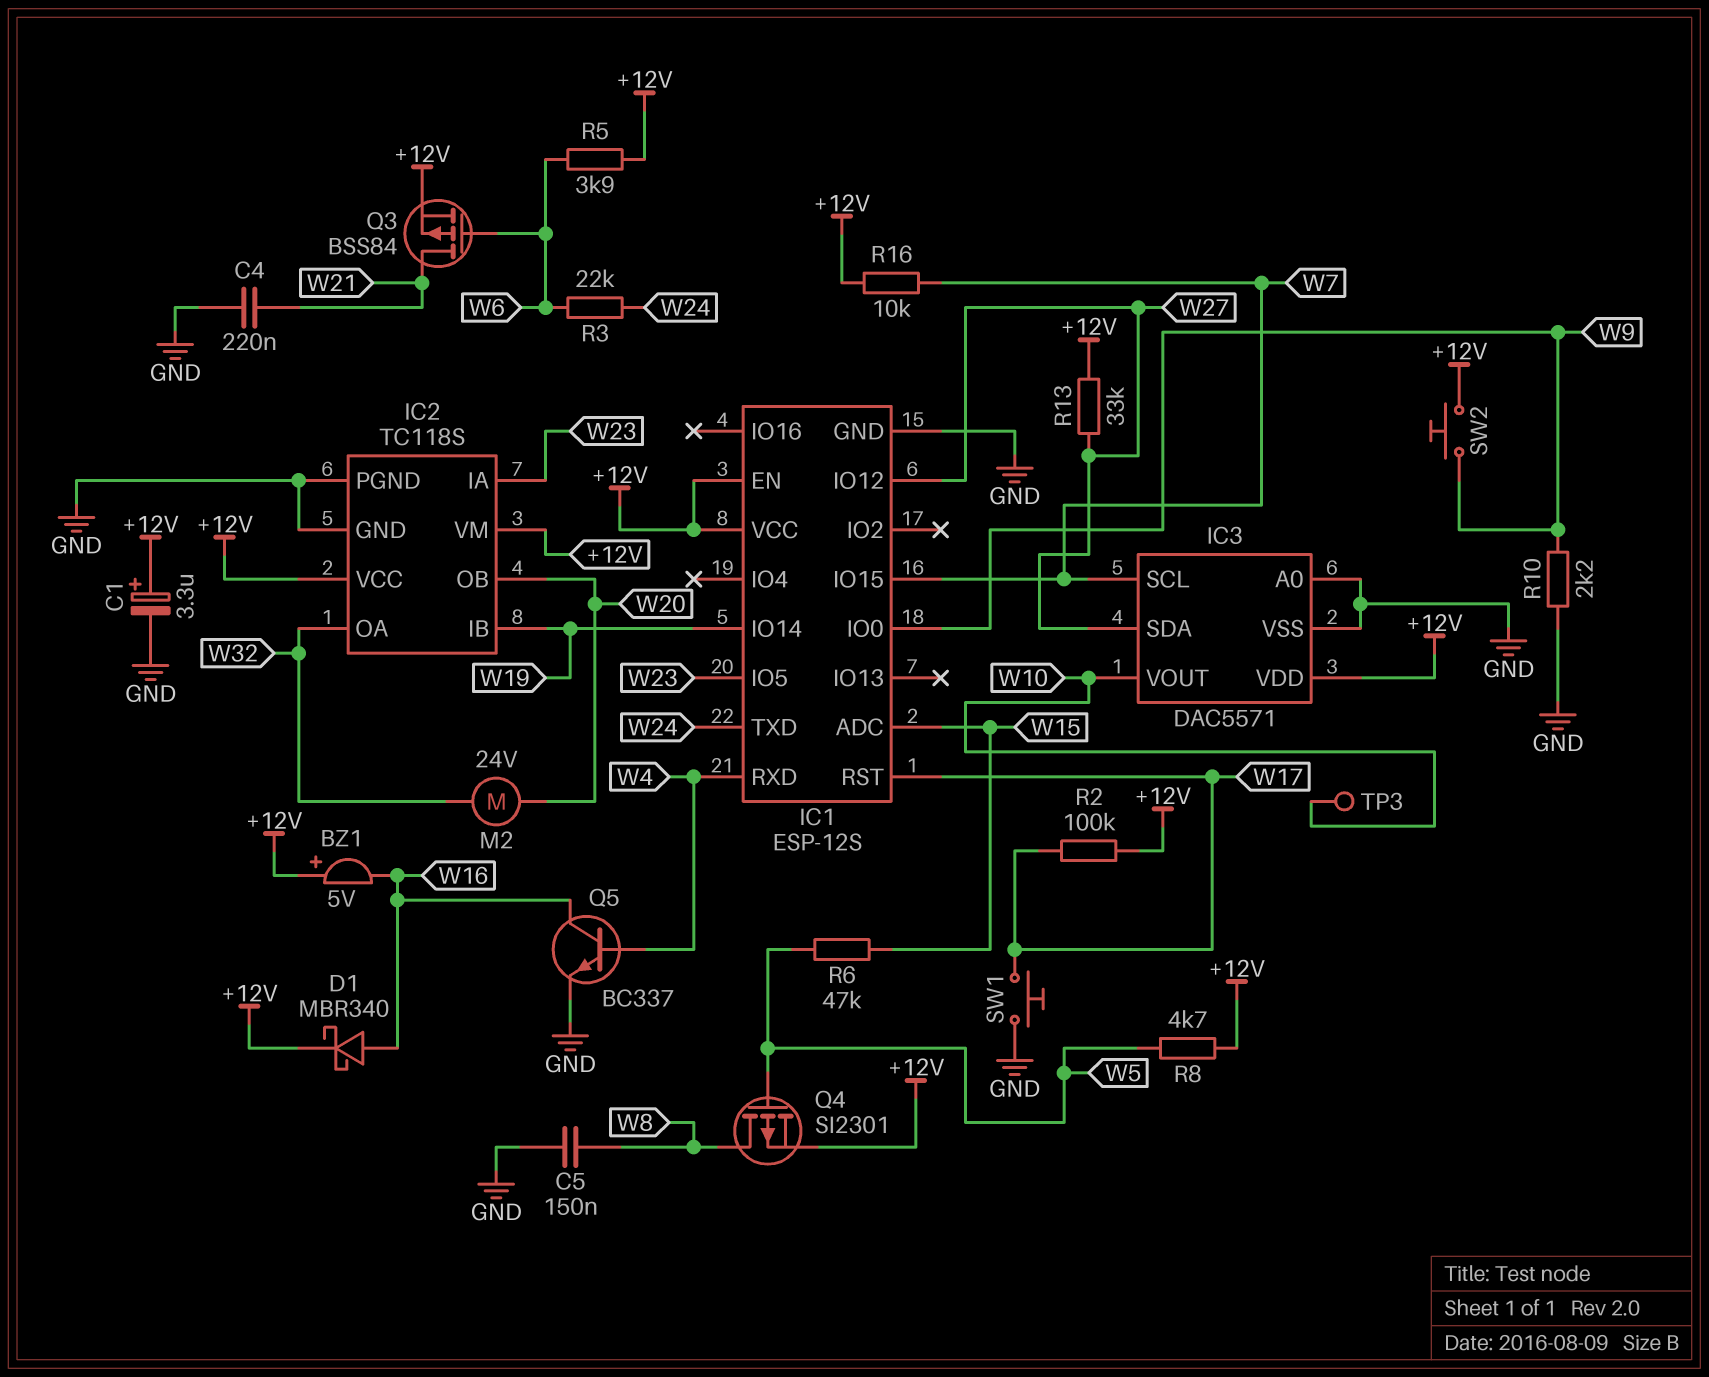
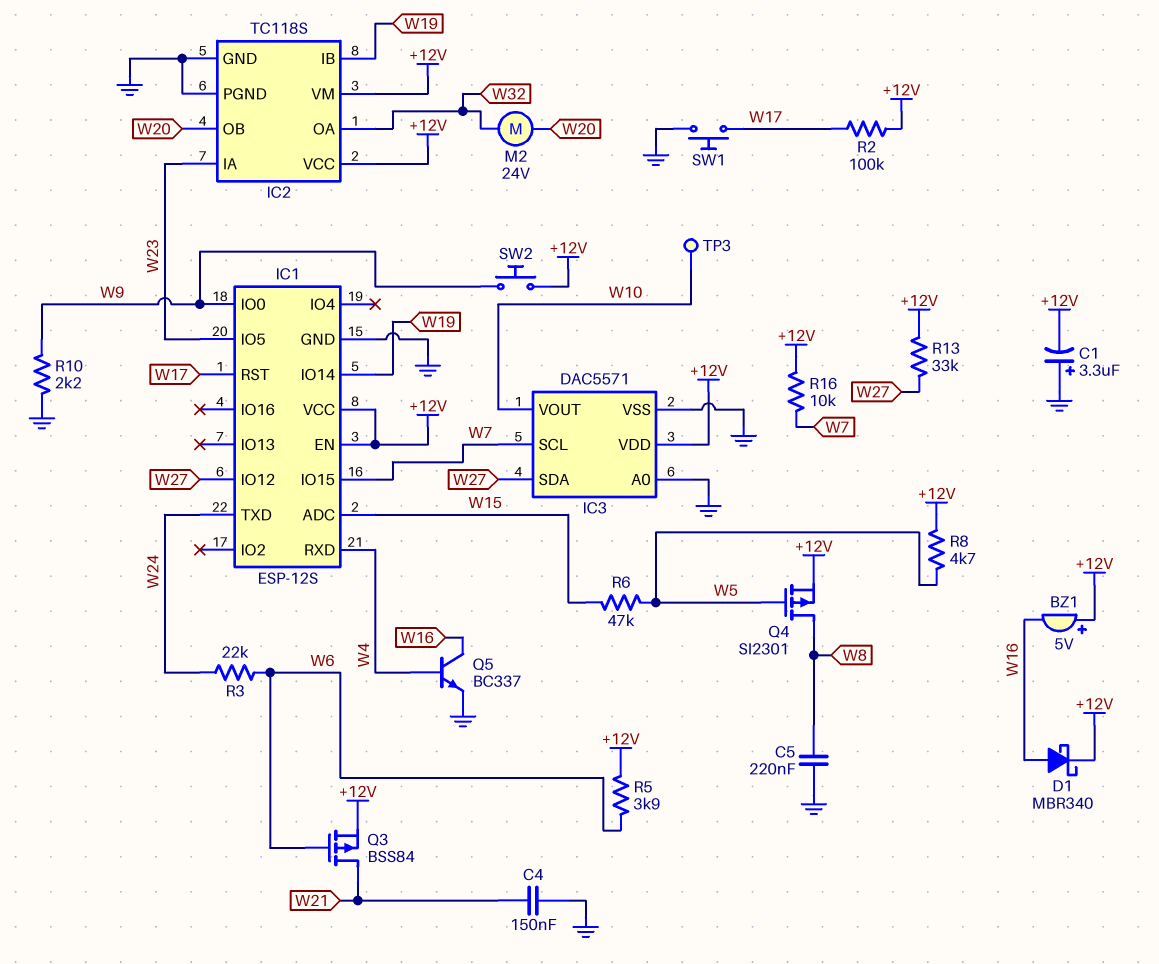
C1: 3.3uF (plus +12V, minus GND) -> 3.3uF (plus GND, minus +12V)
C4: 220nF (GND, W21) -> 150nF (GND, W21)
C5: 150nF (GND, W8) -> 220nF (GND, W8)

